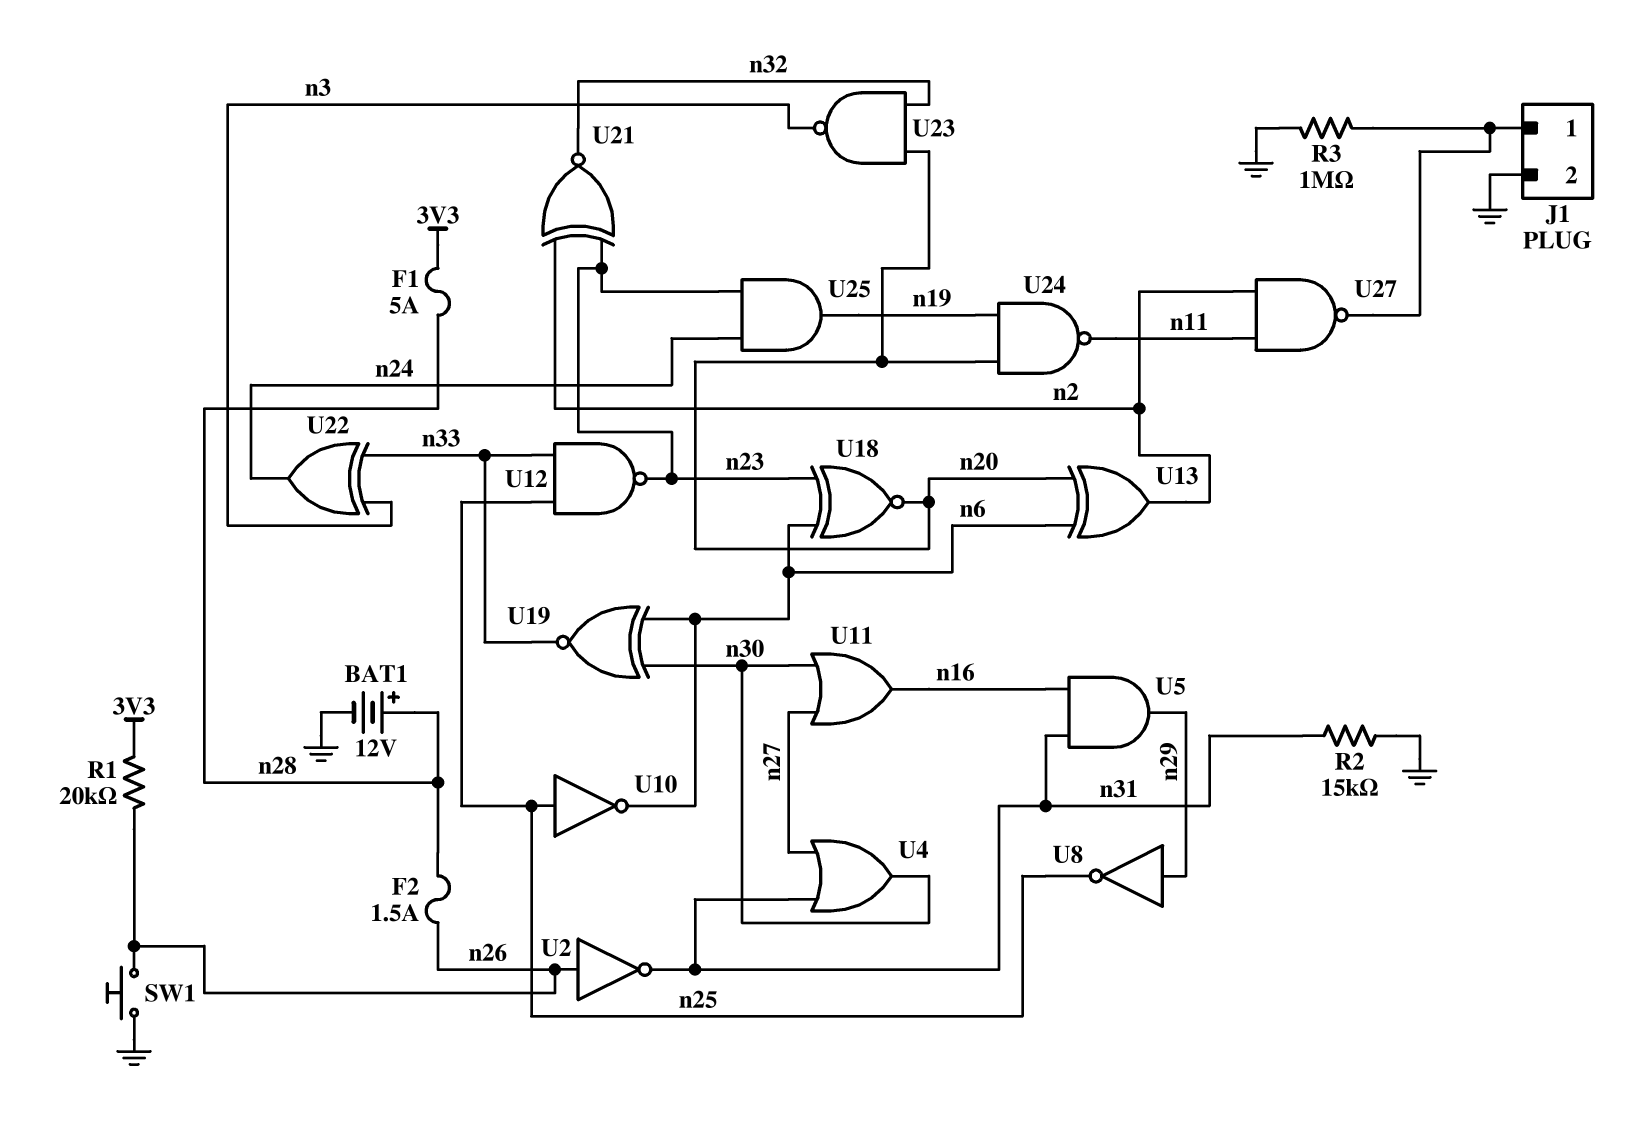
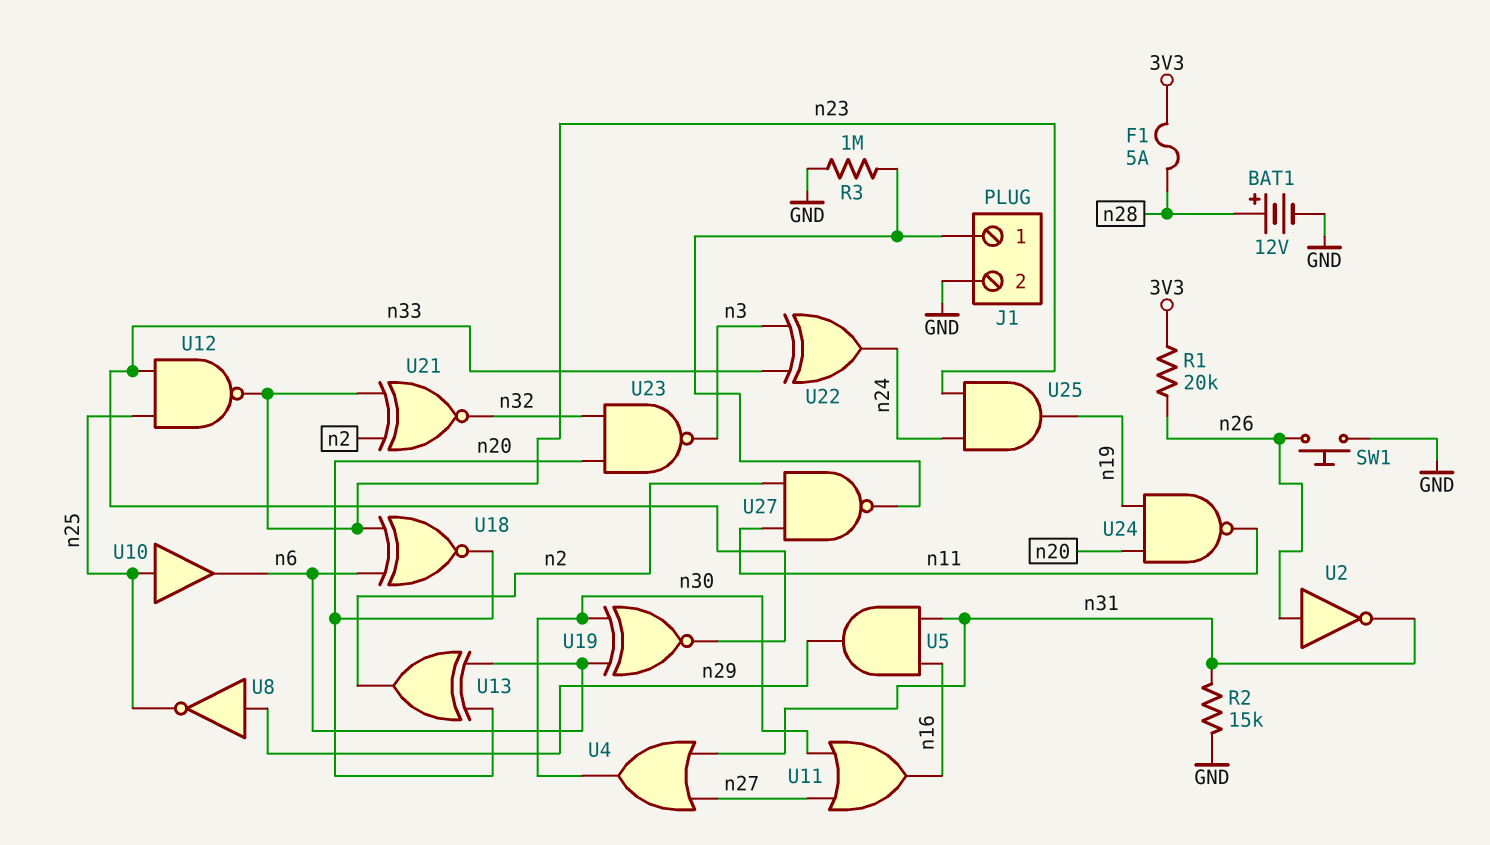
F2: 1.5A (n26, n28) -> none
U10: NOT (in n25, out n6) -> buffer (in n25, out n6)

